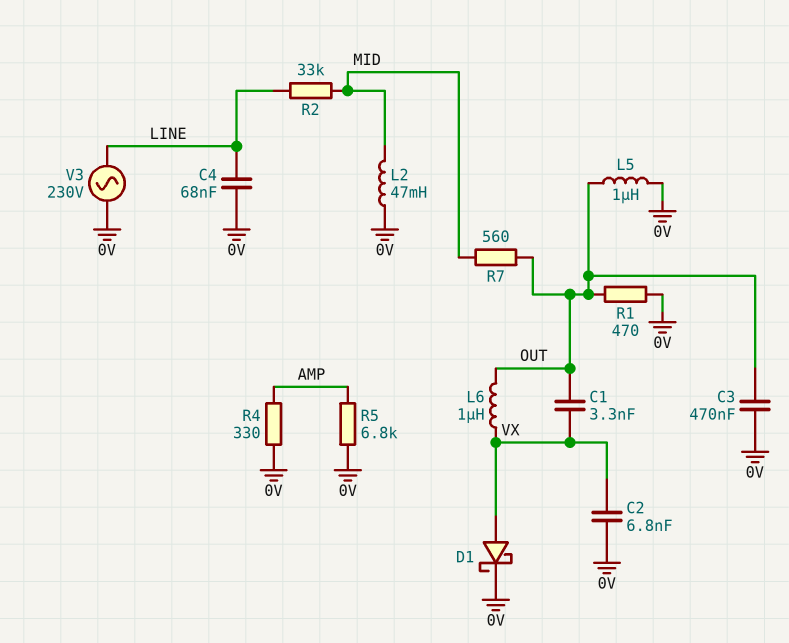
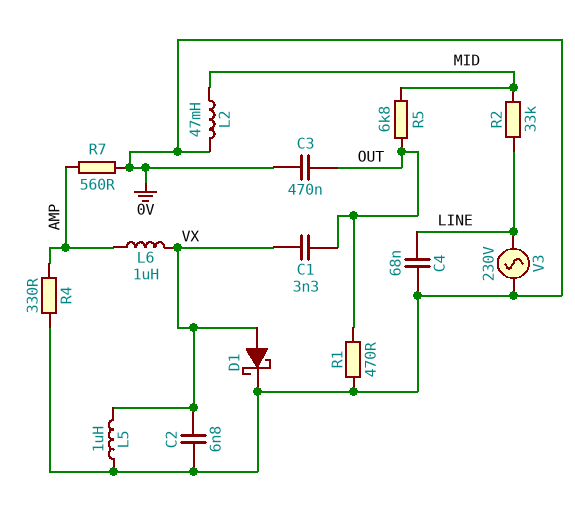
L5: 1uH (0V, OUT) -> 1uH (0V, VX)
L6: 1uH (OUT, VX) -> 1uH (AMP, VX)
R5: 6.8k (0V, AMP) -> 6.8k (MID, OUT)
R7: 560 (MID, OUT) -> 560 (0V, AMP)

